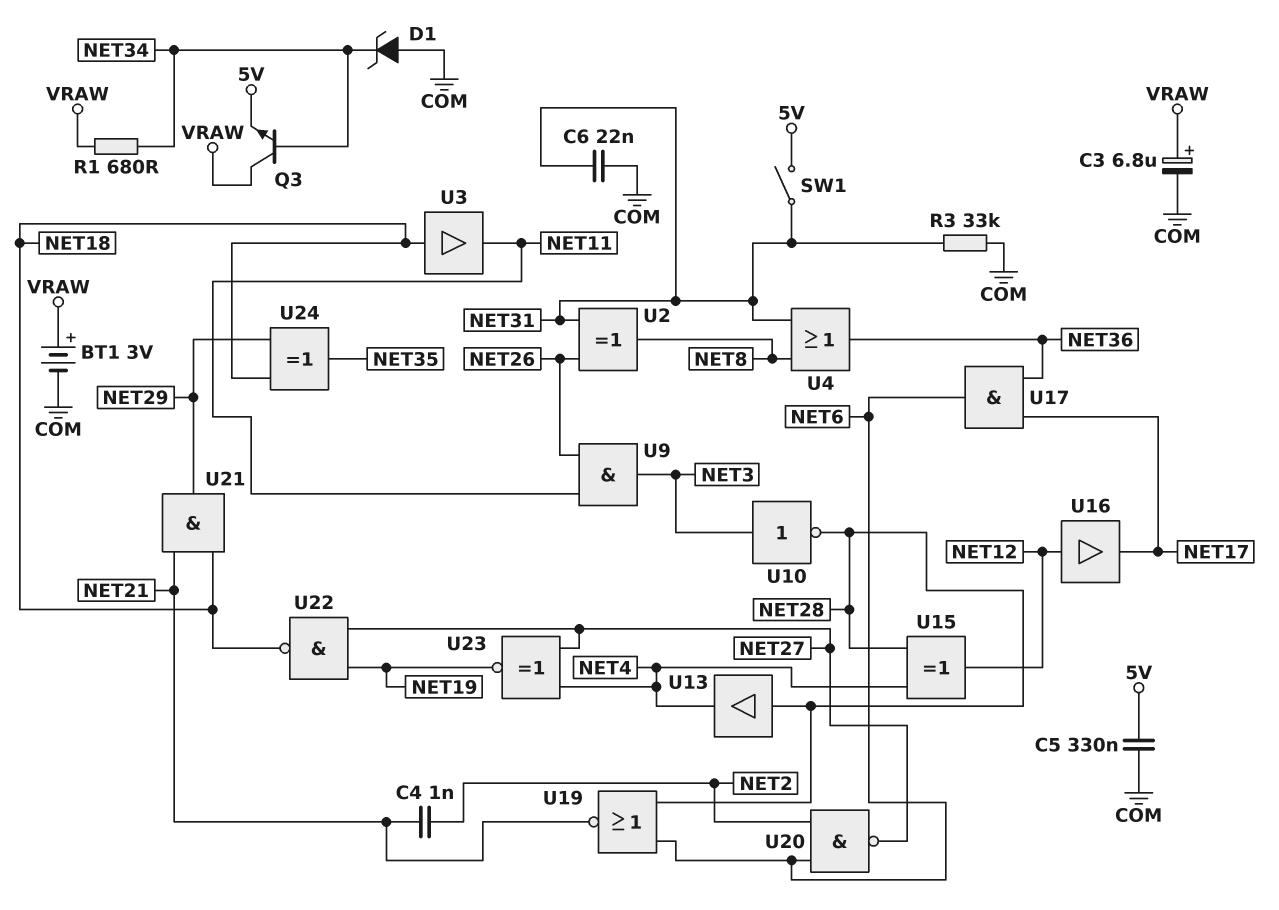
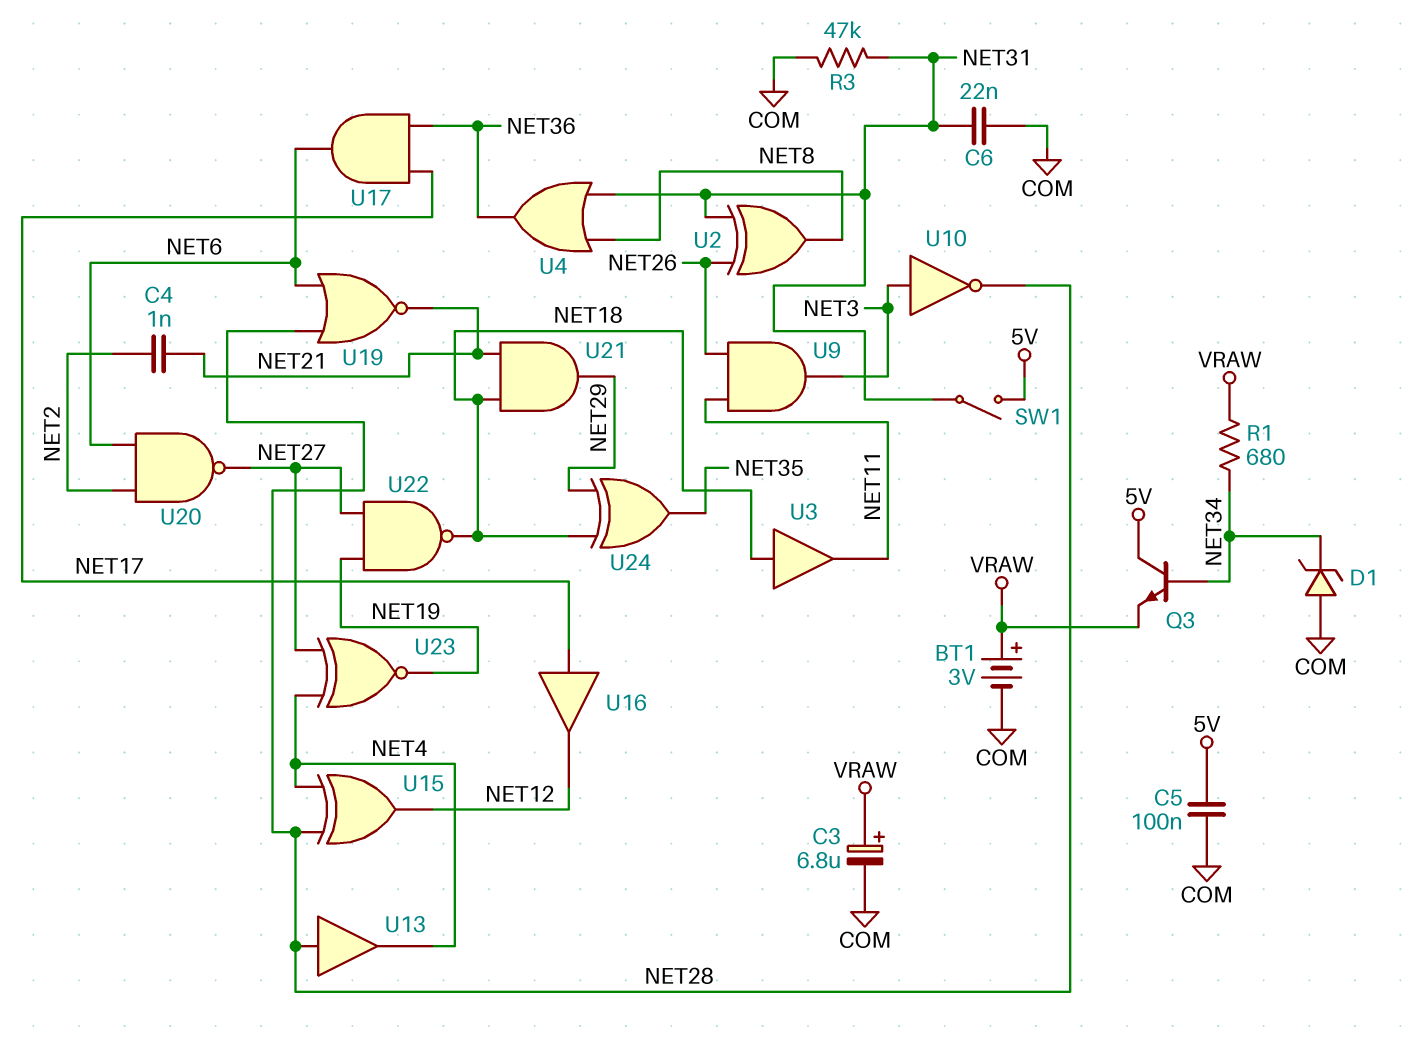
C5: 330nF (5V, COM) -> 100nF (5V, COM)
Q3: NPN (B NET34, C VRAW, E 5V) -> NPN (B NET34, C 5V, E VRAW)
R3: 33k (COM, NET31) -> 47k (COM, NET31)
U16: buffer (in NET12, out NET17) -> buffer (in NET17, out NET12)

